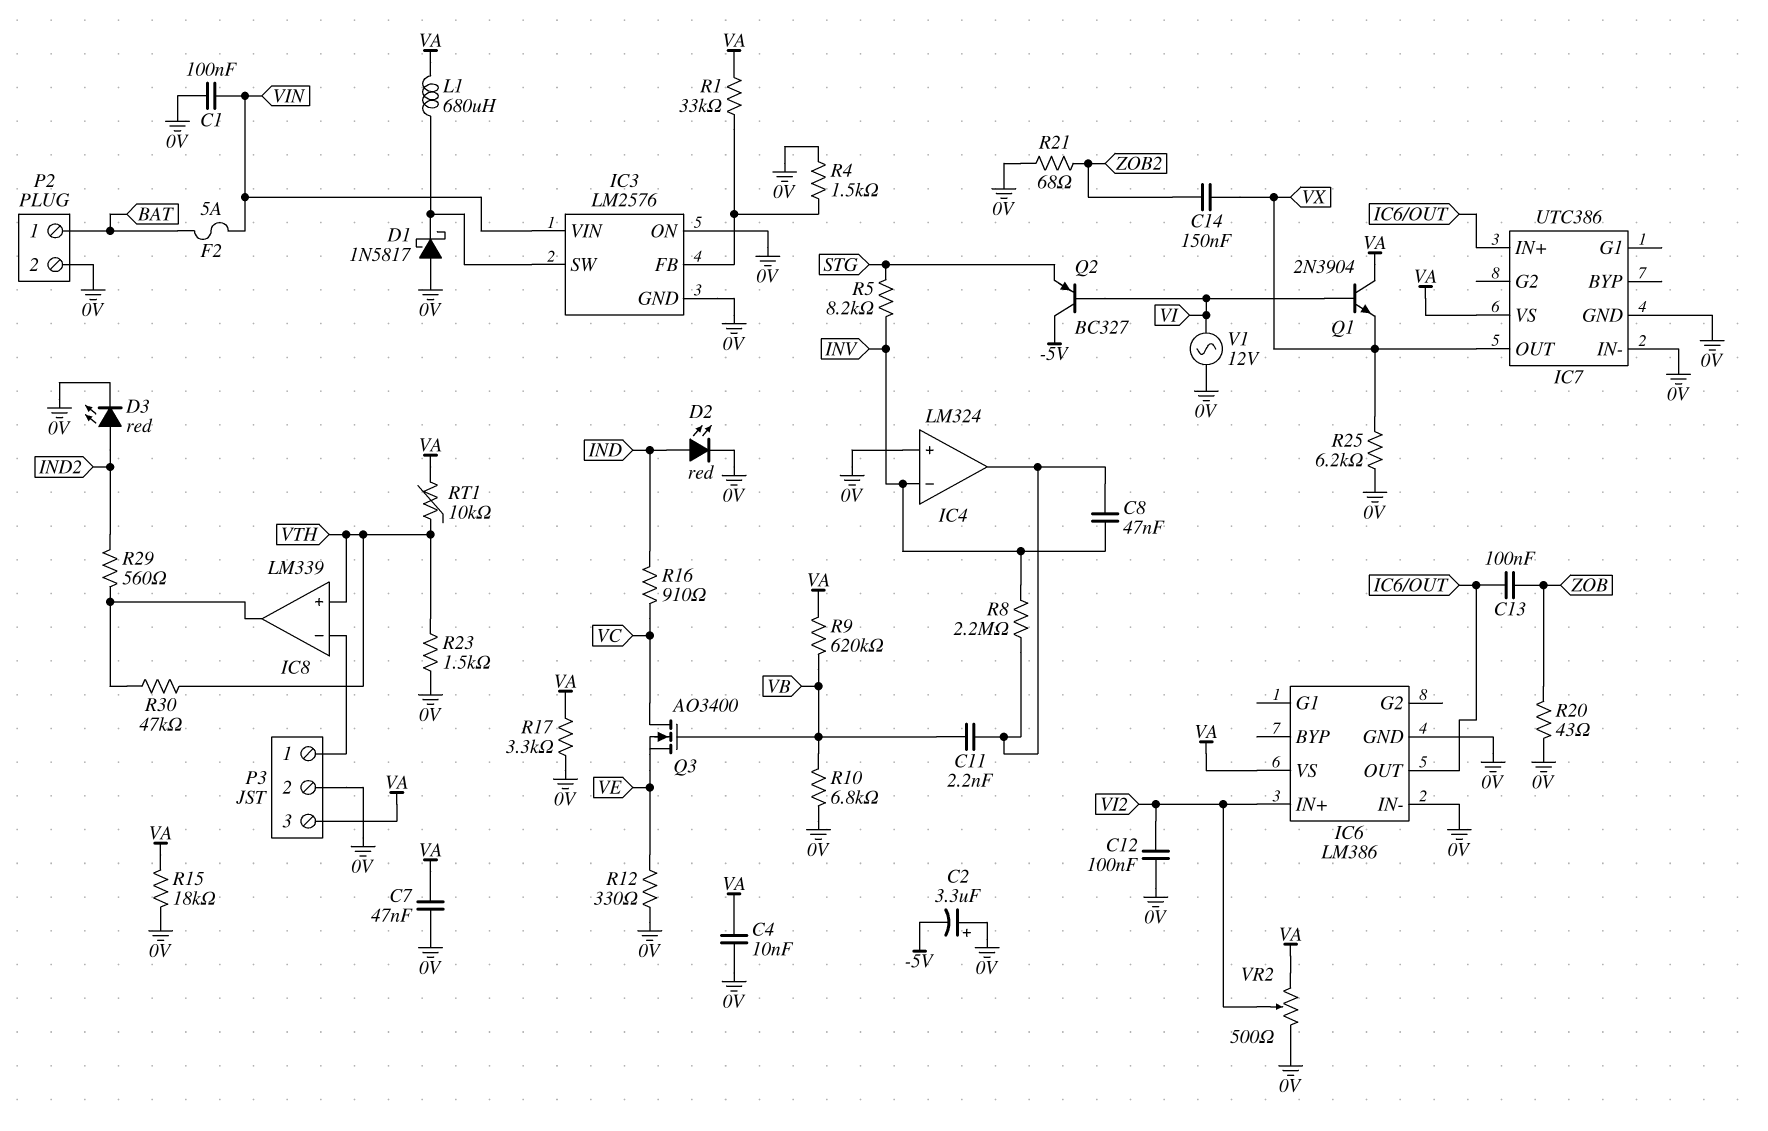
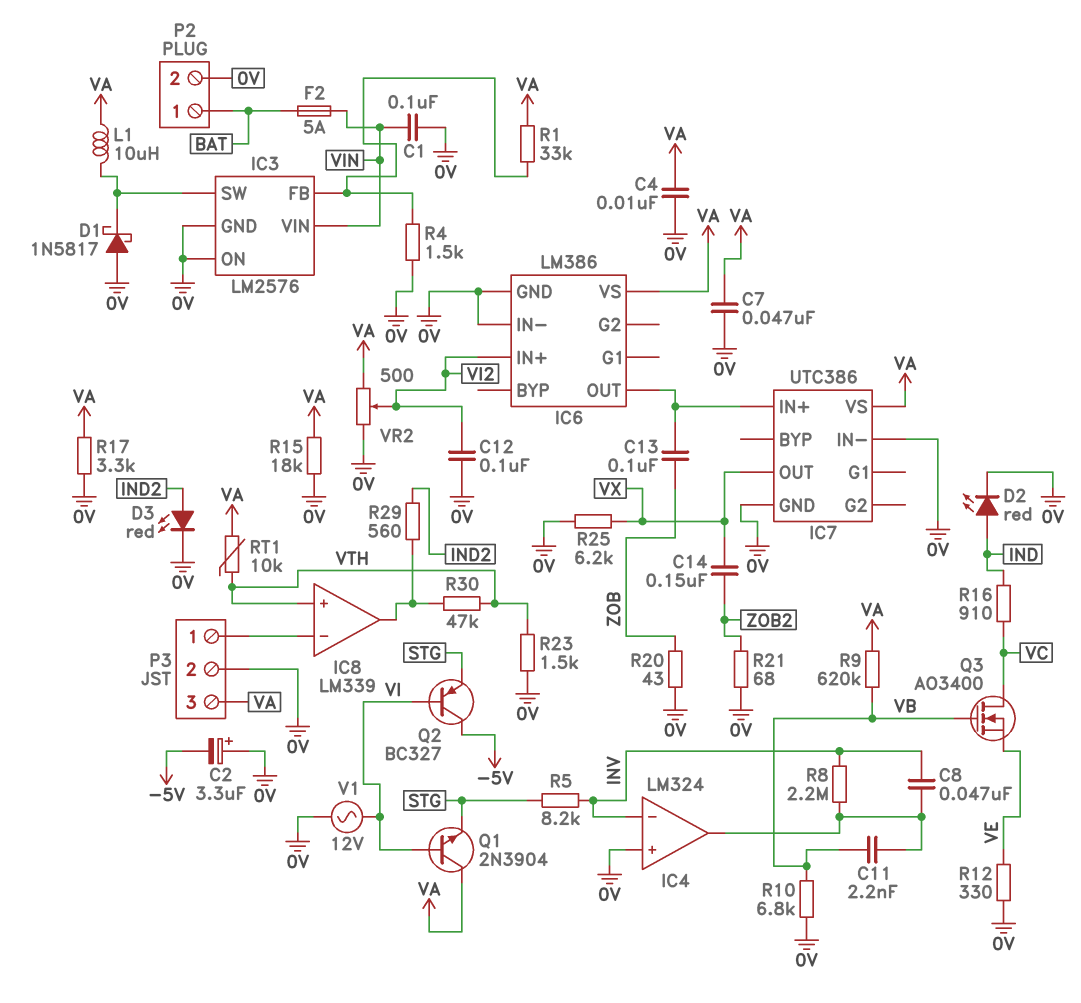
L1: 680uH (IC3/SW, VA) -> 10uH (IC3/SW, VA)
Q1: NPN 2N3904 (B VI, C VA, E VX) -> NPN 2N3904 (B VI, C VA, E STG)

